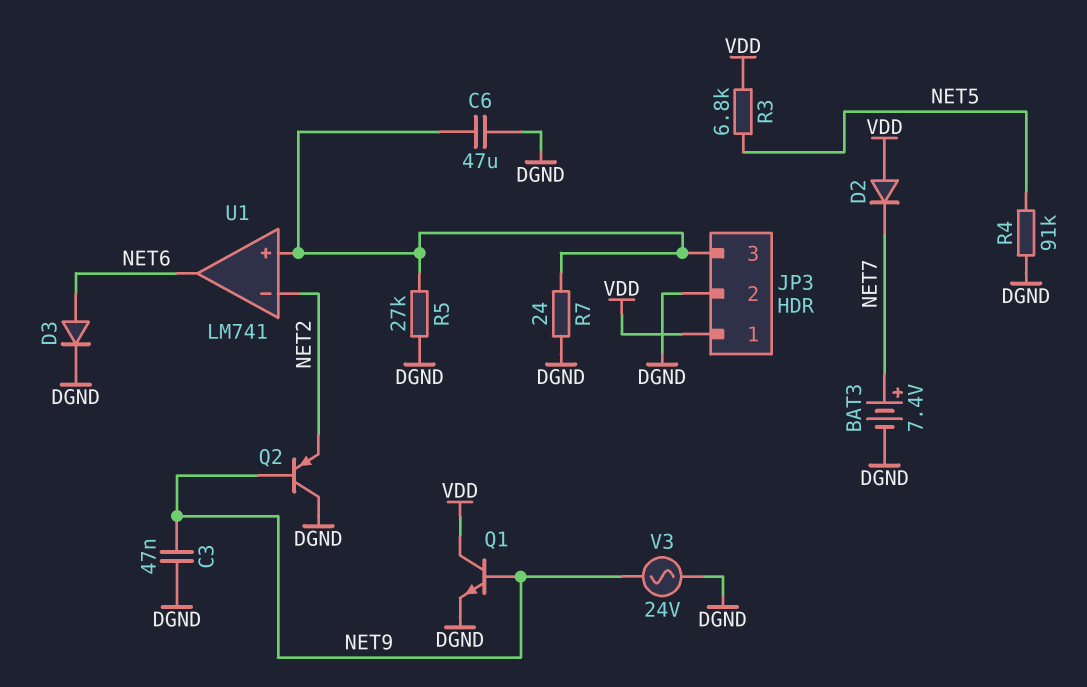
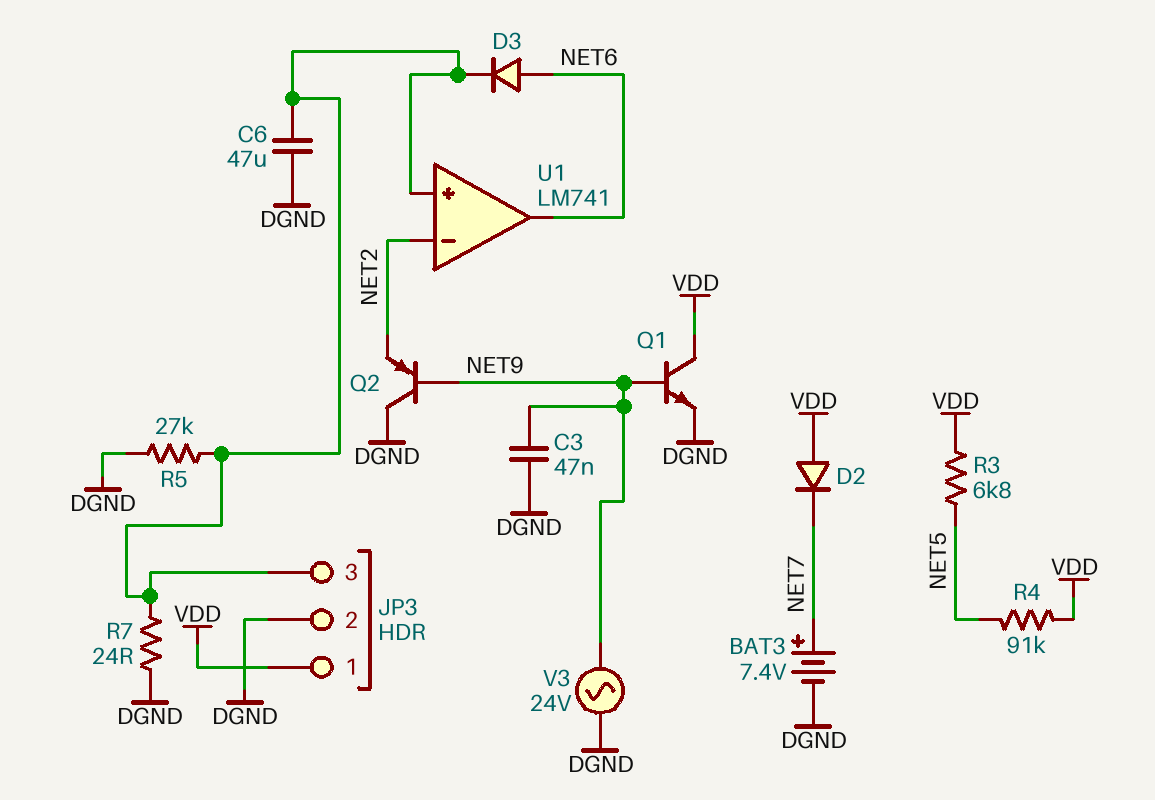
D3: diode (A NET6, K DGND) -> diode (A NET6, K JP3/3)
R4: 91k (DGND, NET5) -> 91k (NET5, VDD)

